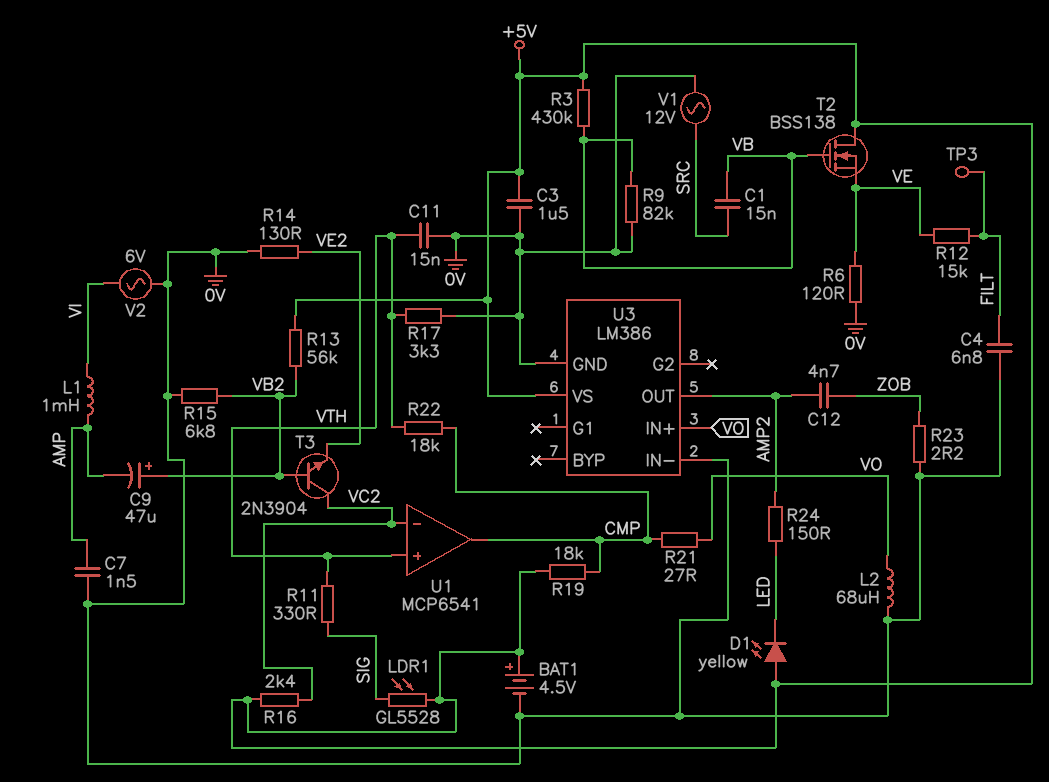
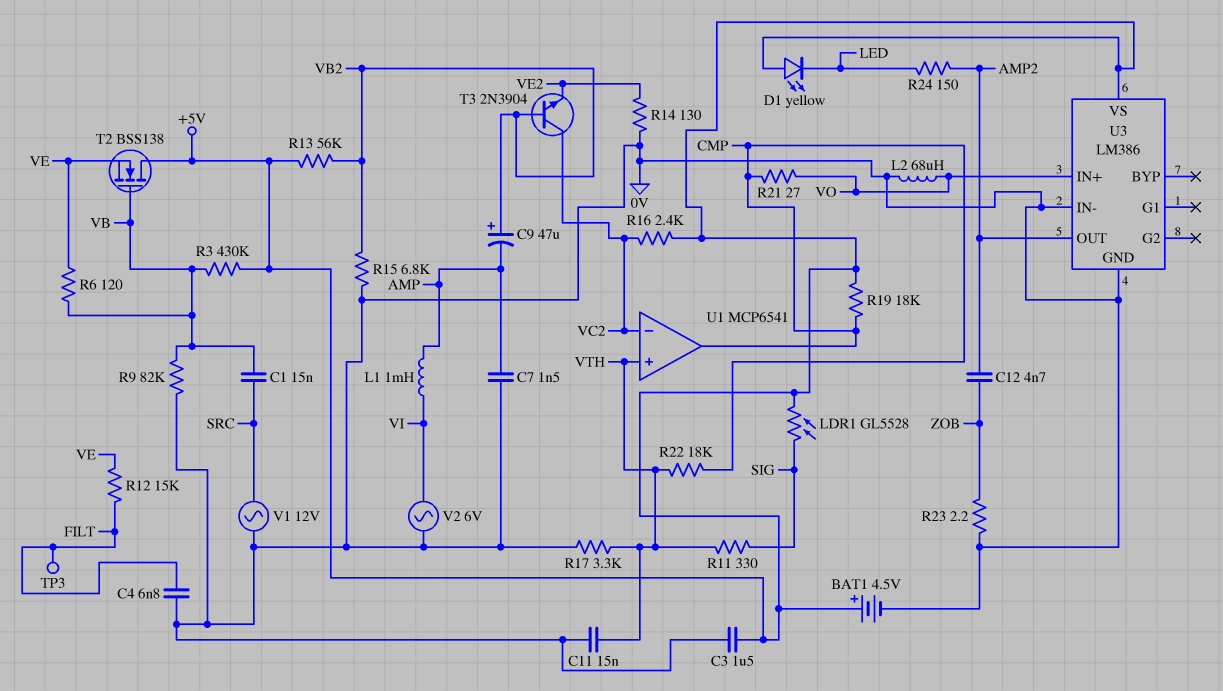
R6: 120 (0V, VE) -> 120 (VB, VE)

